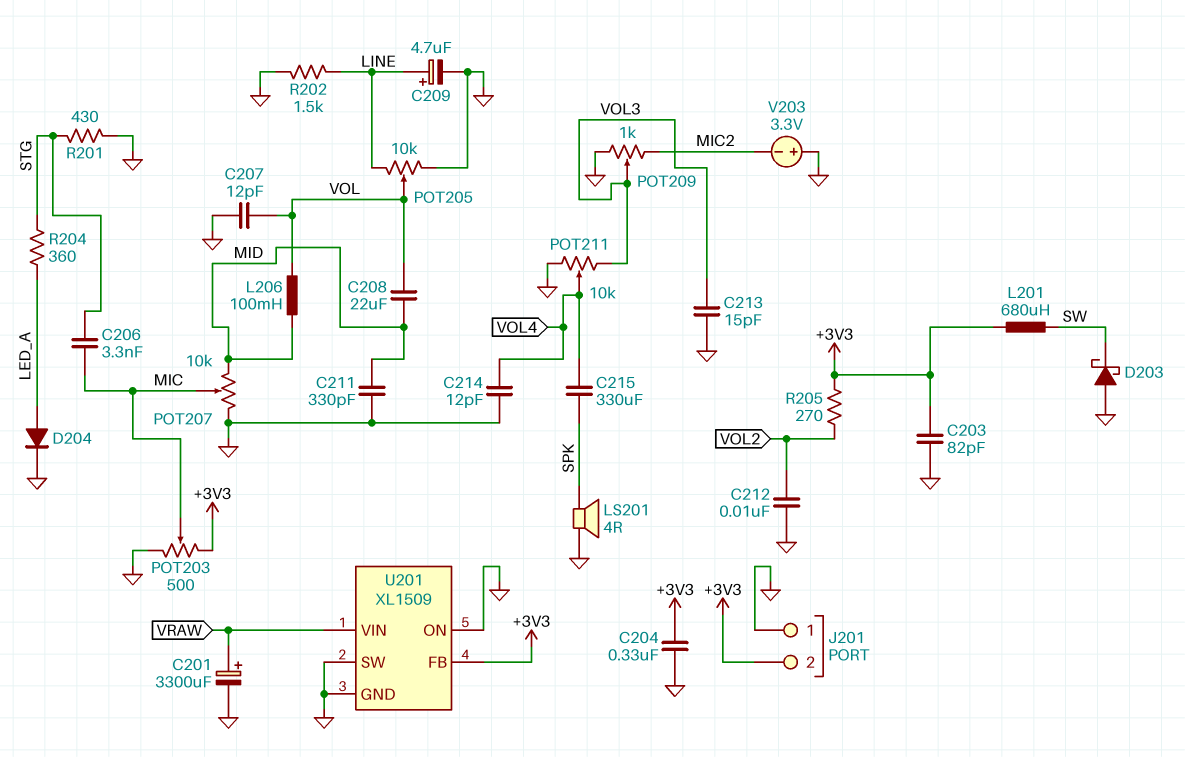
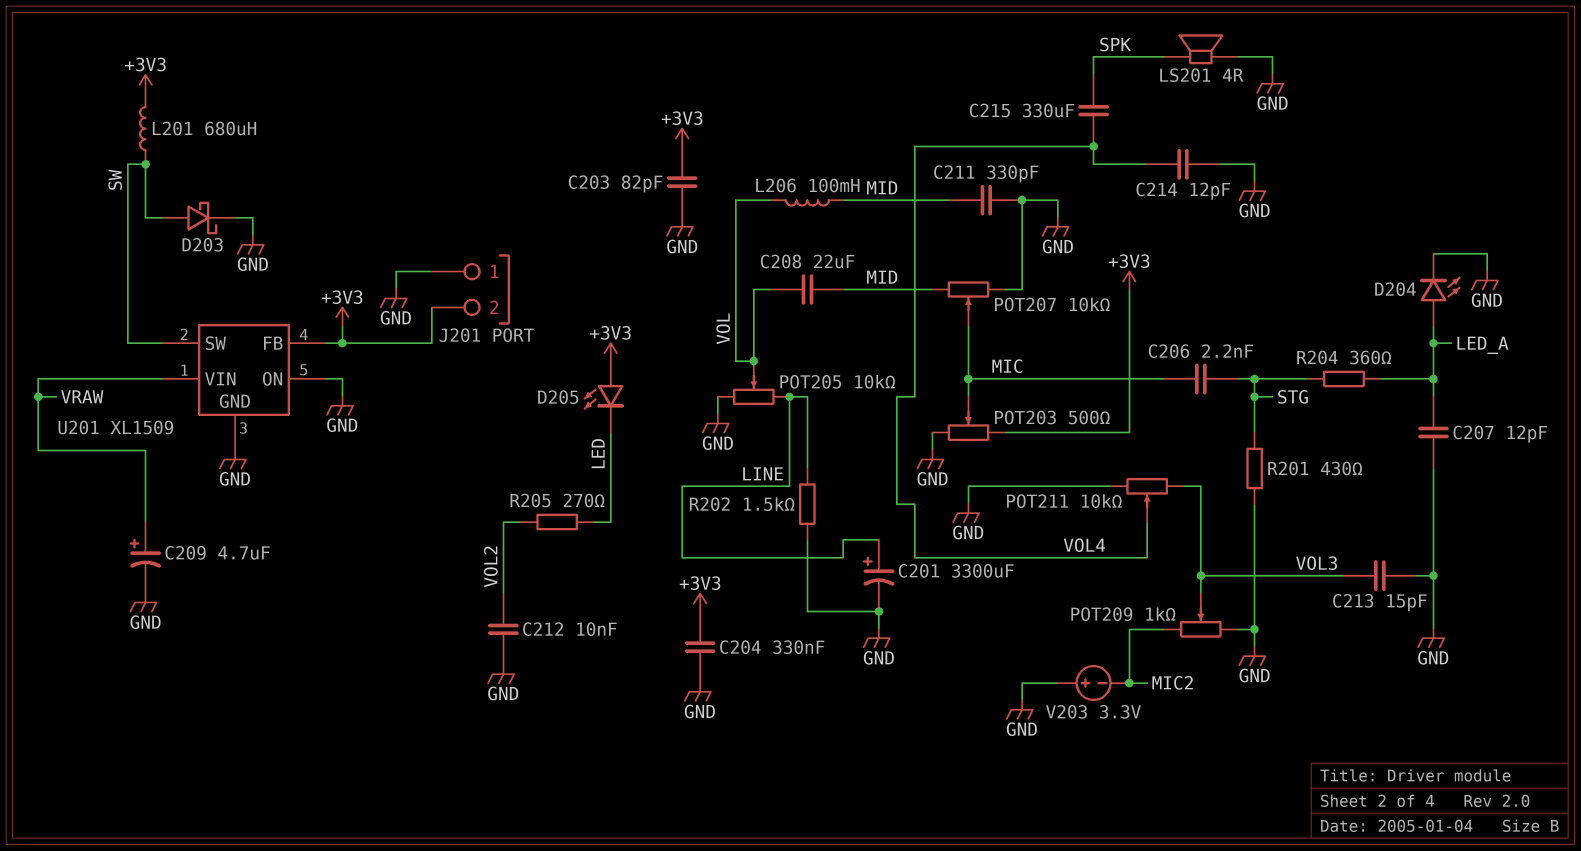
C201: 3300uF (plus VRAW, minus GND) -> 3300uF (plus LINE, minus GND)
C206: 3.3nF (MIC, STG) -> 2.2nF (MIC, STG)
C207: 12pF (GND, VOL) -> 12pF (GND, LED_A)
C209: 4.7uF (plus LINE, minus GND) -> 4.7uF (plus VRAW, minus GND)
D203: schottky (A GND, K SW) -> schottky (A SW, K GND)
D204: diode (A LED_A, K GND) -> LED (A LED_A, K GND)
D205: none -> LED (A +3V3, K LED)
R205: 270 (+3V3, VOL2) -> 270 (LED, VOL2)
U201 pin SW: GND -> SW

